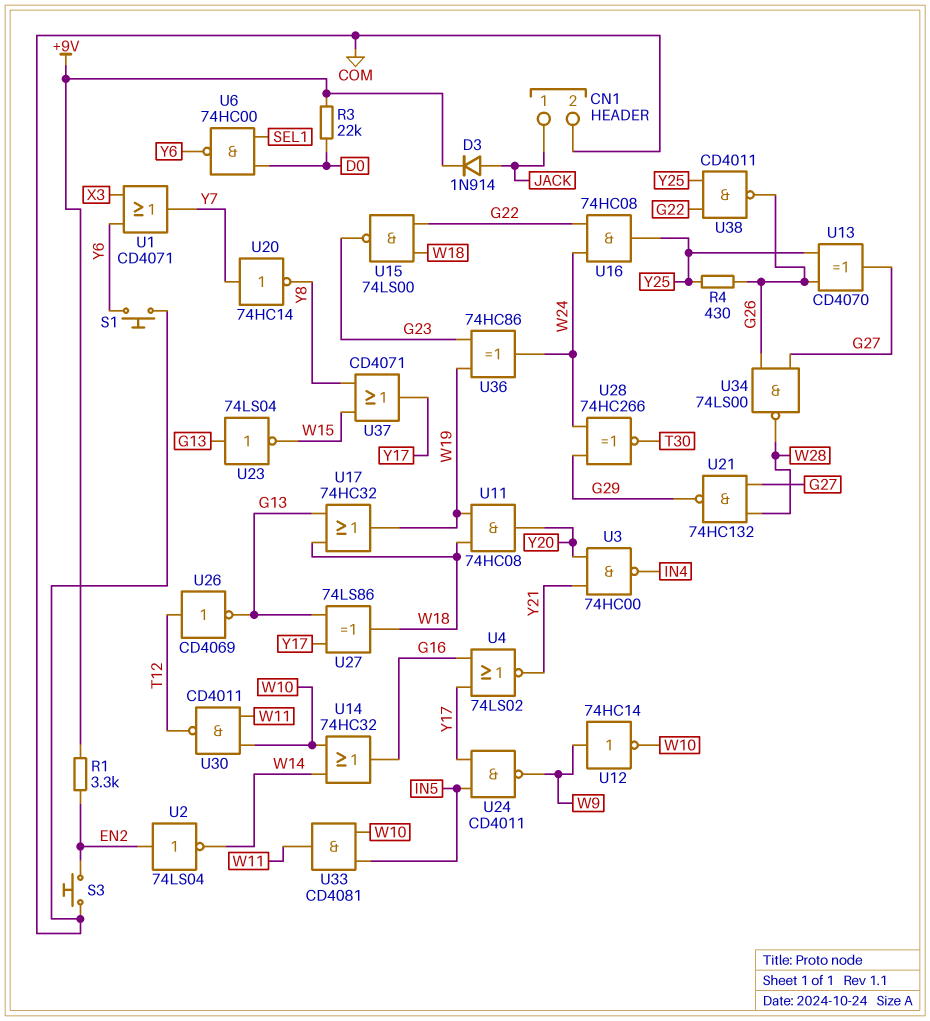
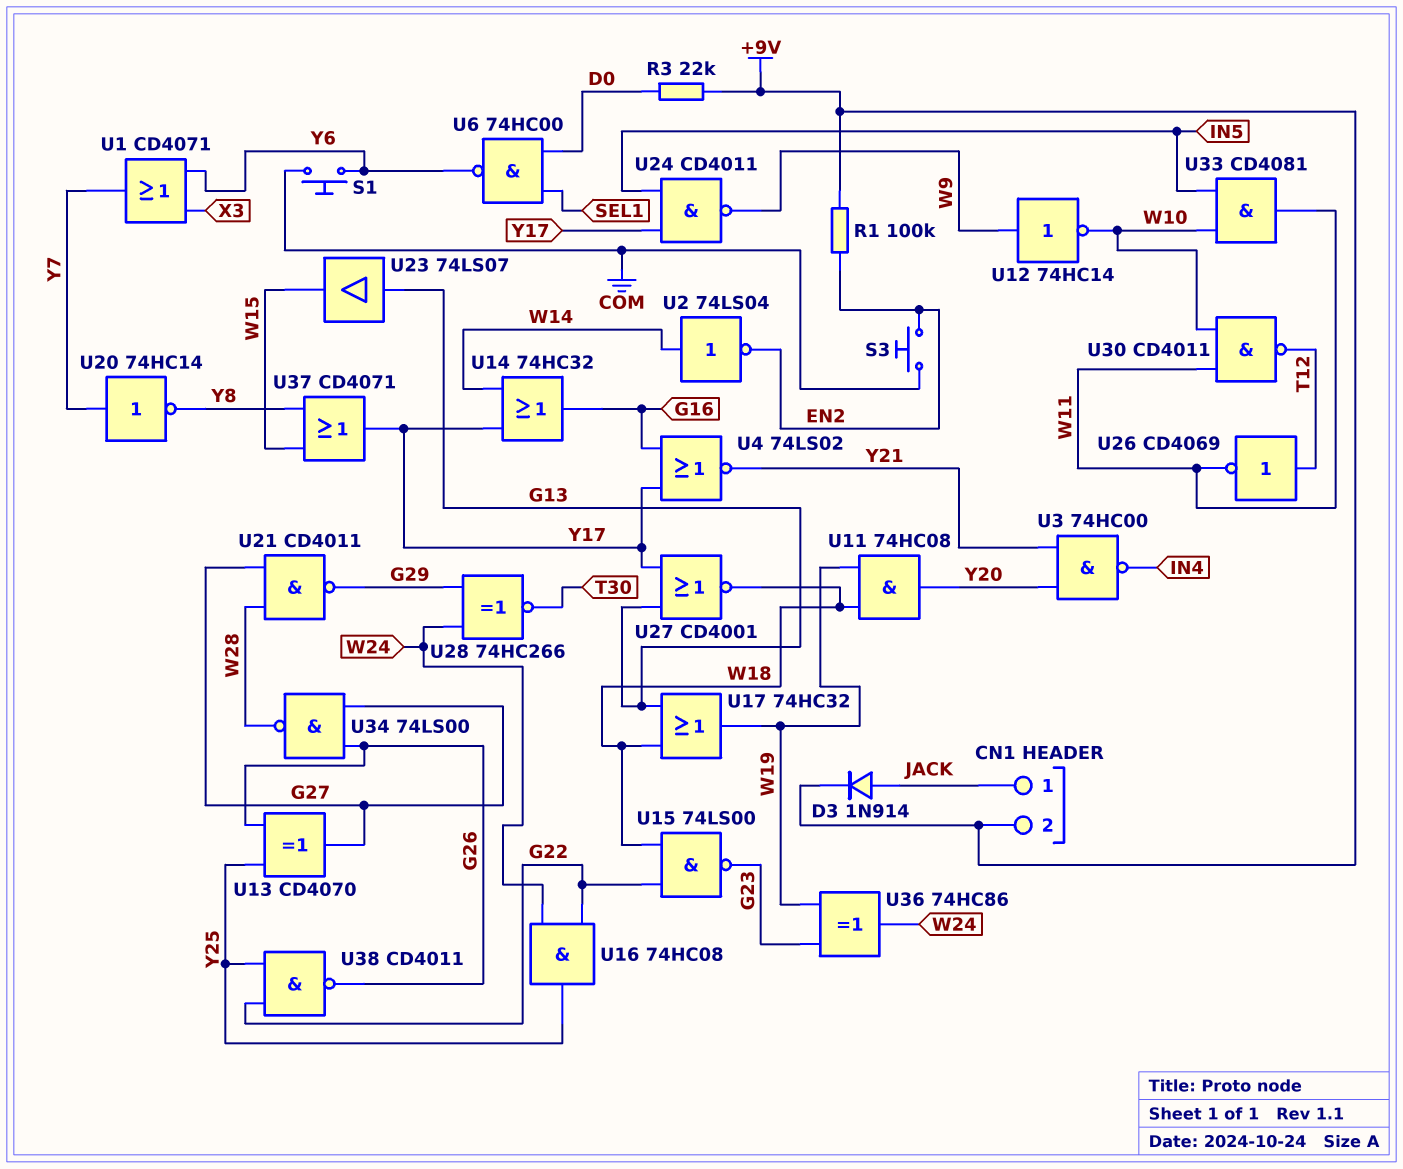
CN1 pin 2: COM -> +9V
R1: 3.3k (+9V, EN2) -> 100k (+9V, EN2)
R4: 430 (G26, Y25) -> none
U2: NOT 74LS04 (in EN2, out W14) -> NOT 74LS04 (in W14, out EN2)
U14: OR 74HC32 (in W10, in W14, out G16) -> OR 74HC32 (in W14, in Y17, out G16)
U21: NAND 74HC132 (in G27, in W28, out G29) -> NAND CD4011 (in G27, in W28, out G29)
U23: NOT 74LS04 (in G13, out W15) -> buffer 74LS07 (in G13, out W15)
U26: NOT CD4069 (in T12, out G13) -> NOT CD4069 (in T12, out W11)
U27: XOR 74LS86 (in G13, in Y17, out W18) -> NOR CD4001 (in G13, in Y17, out W18)

